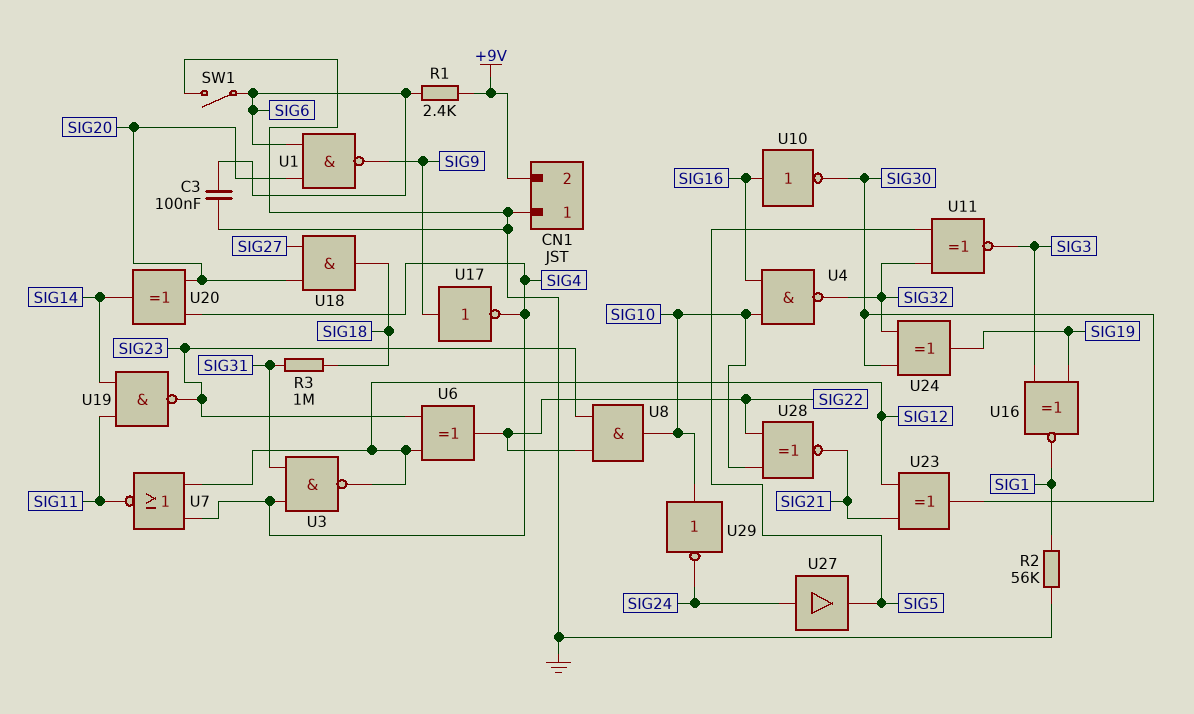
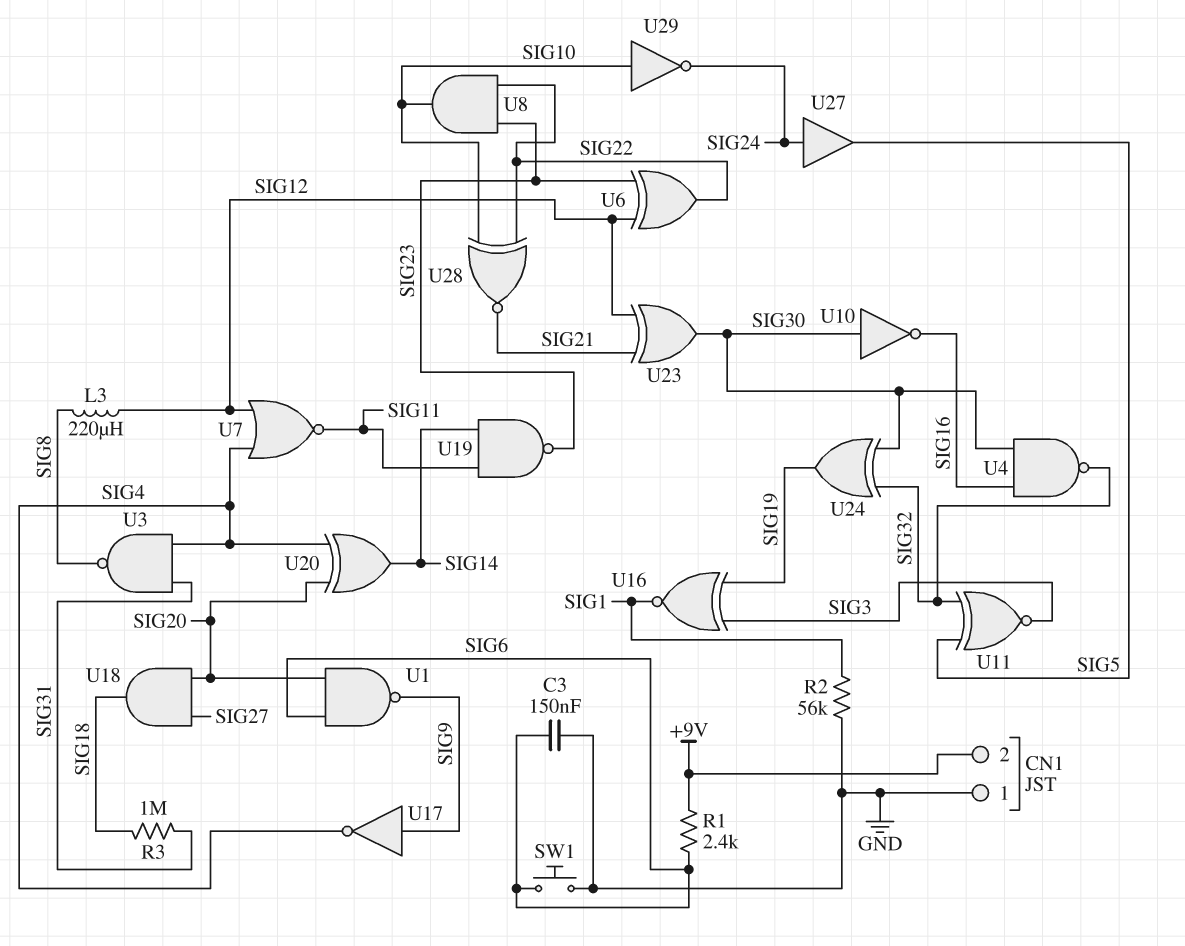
C3: 100nF (GND, SIG6) -> 150nF (GND, SIG6)
L3: none -> 220uH (SIG8, SIG12)
SW1: switch (GND, SIG6) -> button (GND, SIG6)
U3: NAND (in SIG4, in SIG31, out SIG12) -> NAND (in SIG4, in SIG31, out SIG8)
U4: NAND (in SIG10, in SIG16, out SIG32) -> NAND (in SIG16, in SIG30, out SIG32)
U10: NOT (in SIG16, out SIG30) -> NOT (in SIG30, out SIG16)

